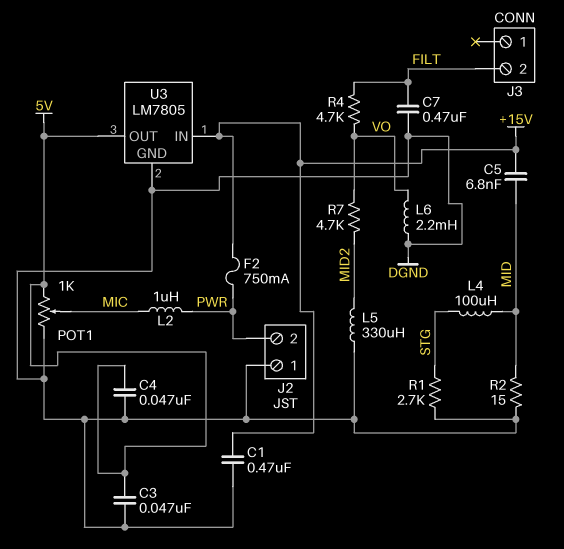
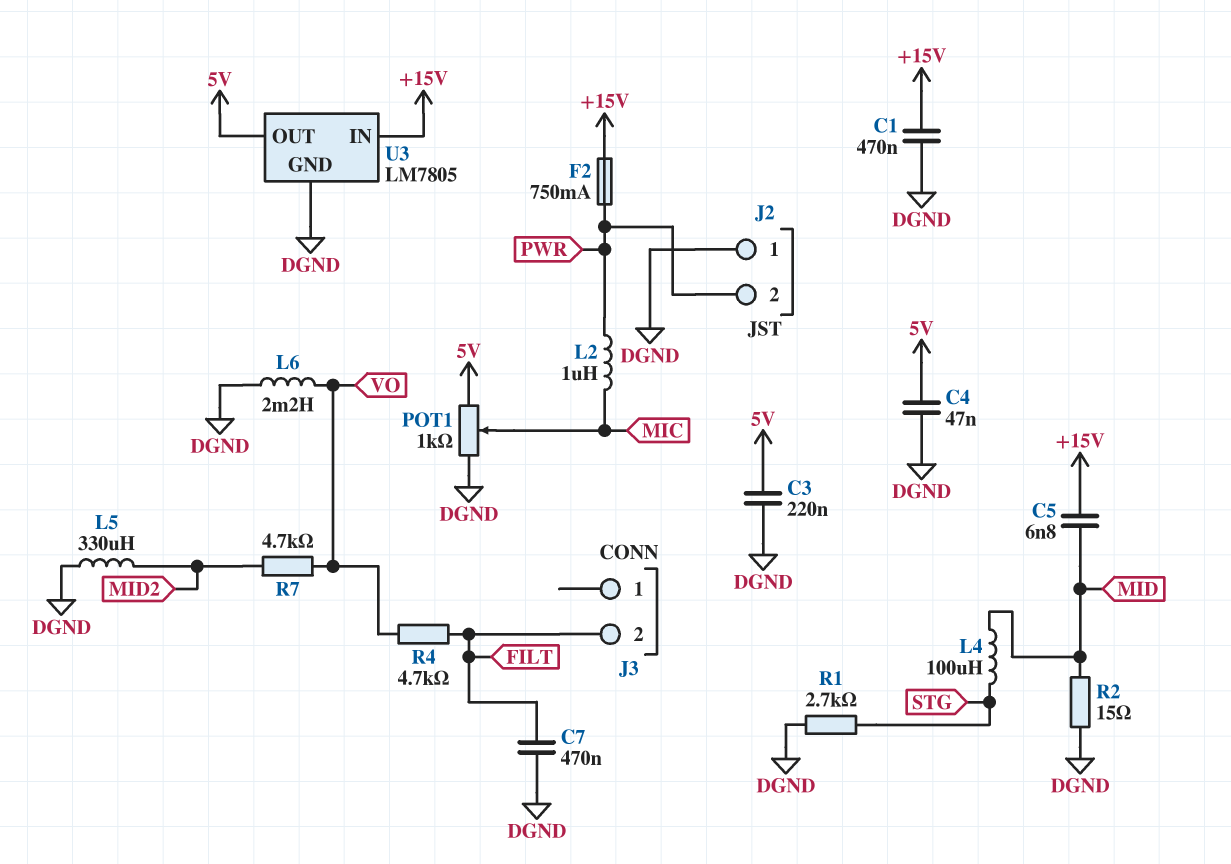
C3: 47nF (5V, DGND) -> 220nF (5V, DGND)

